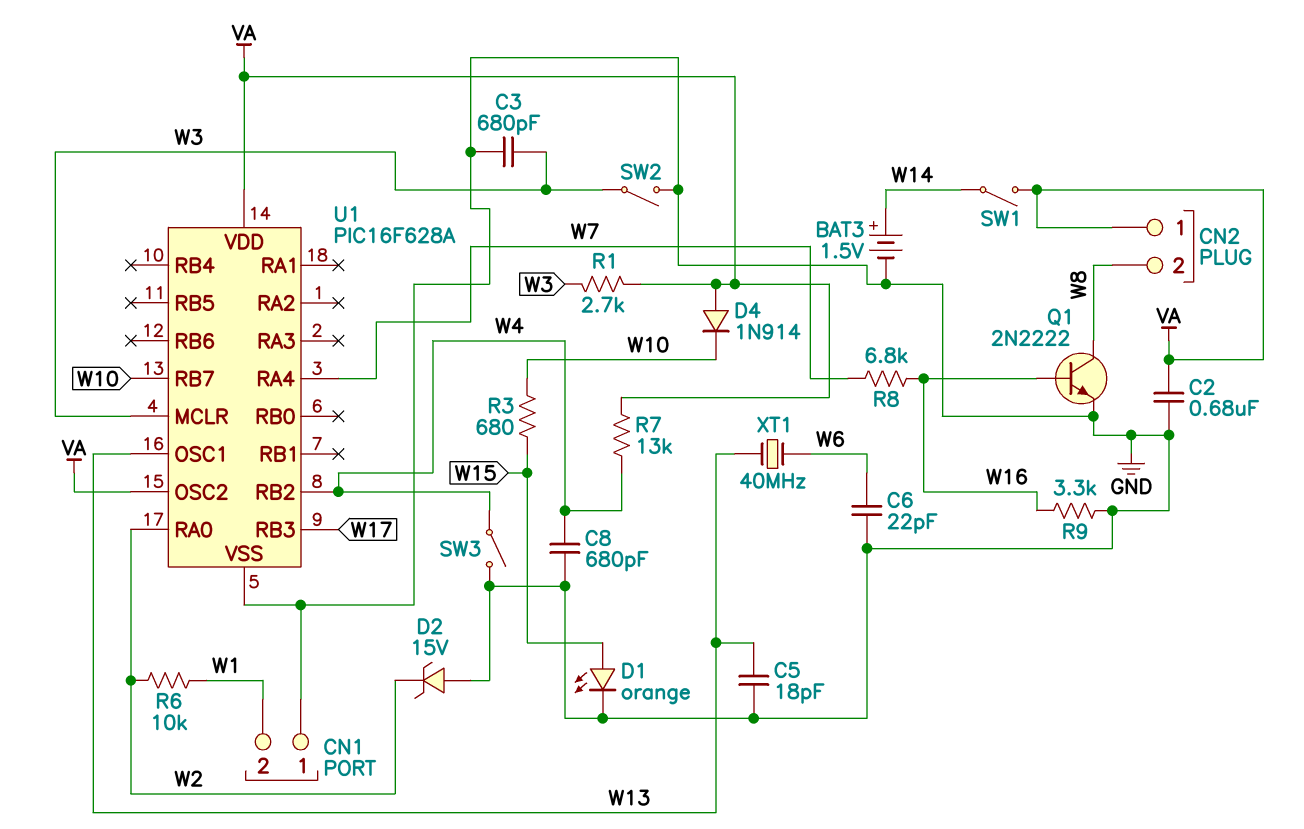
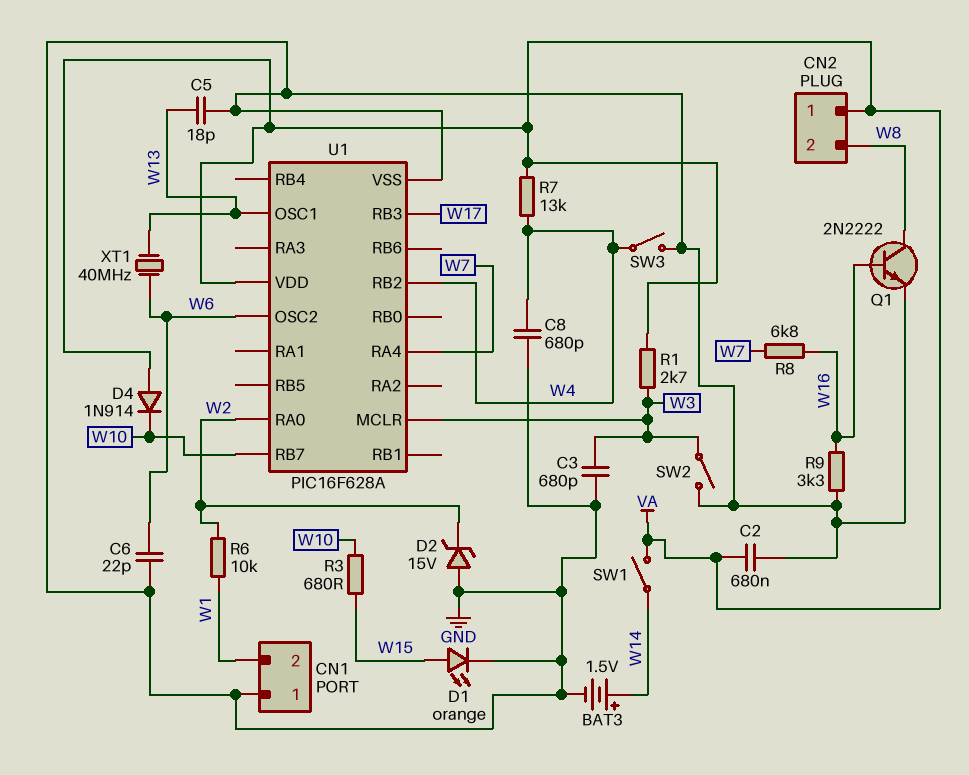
U1 pin OSC2: VA -> W6

